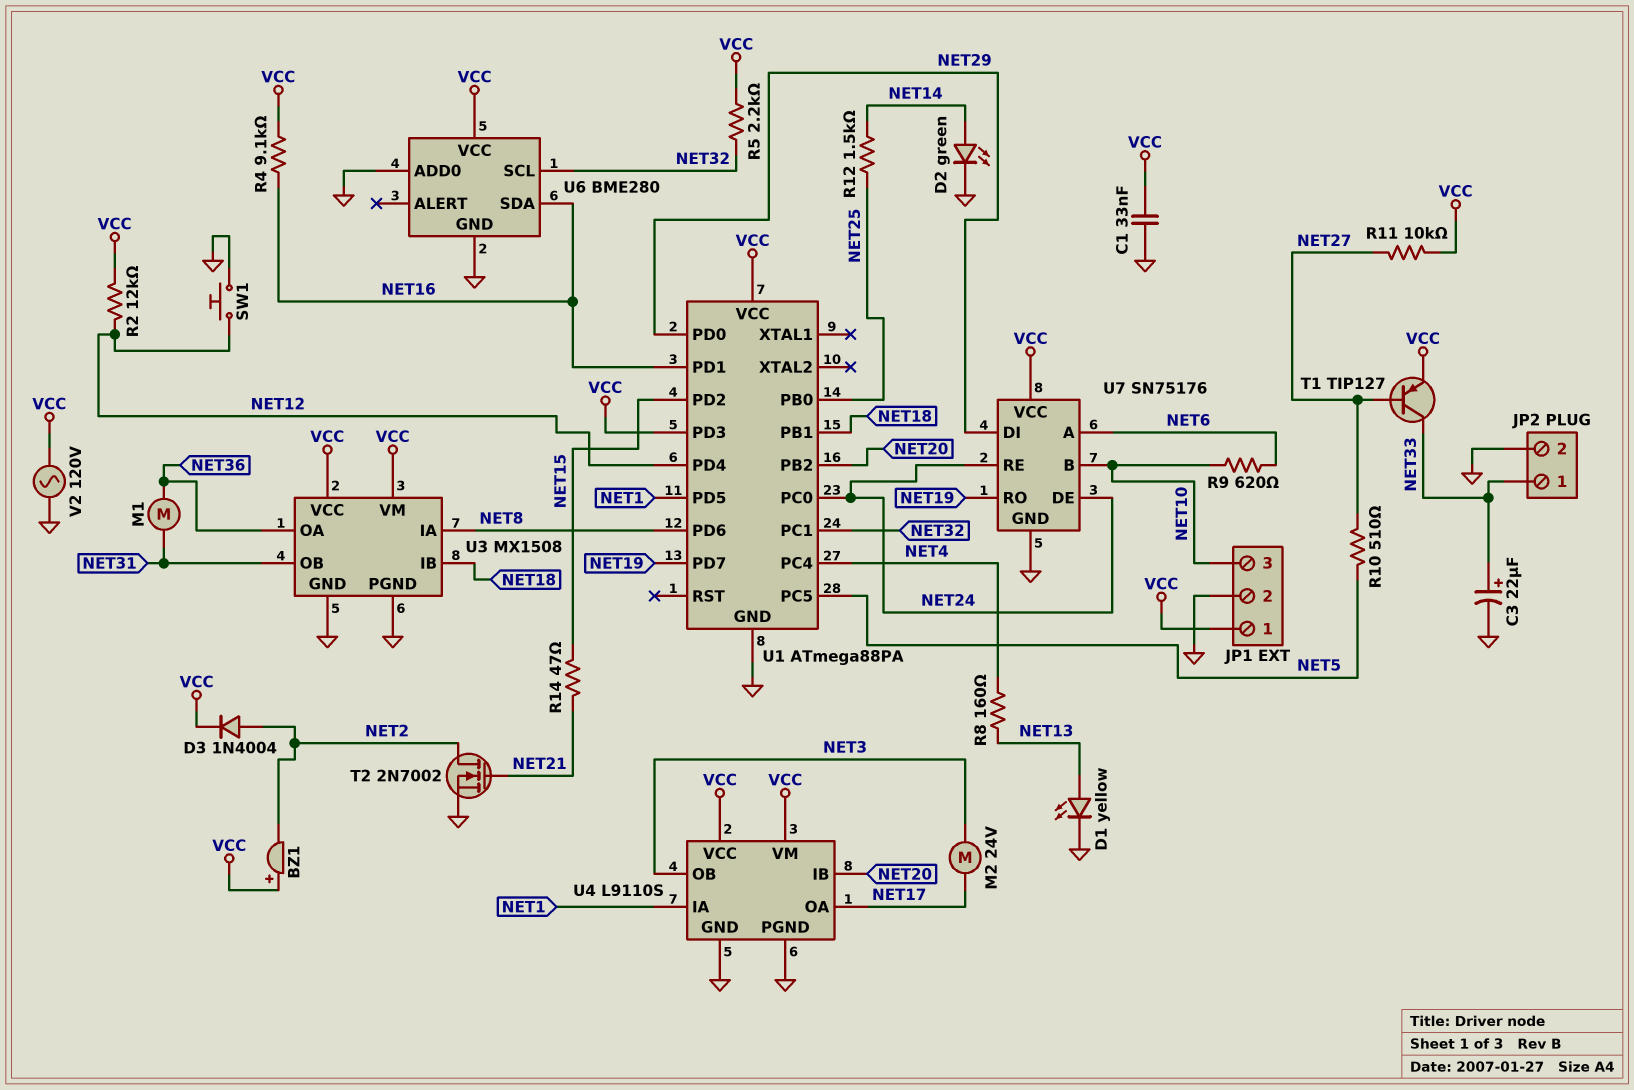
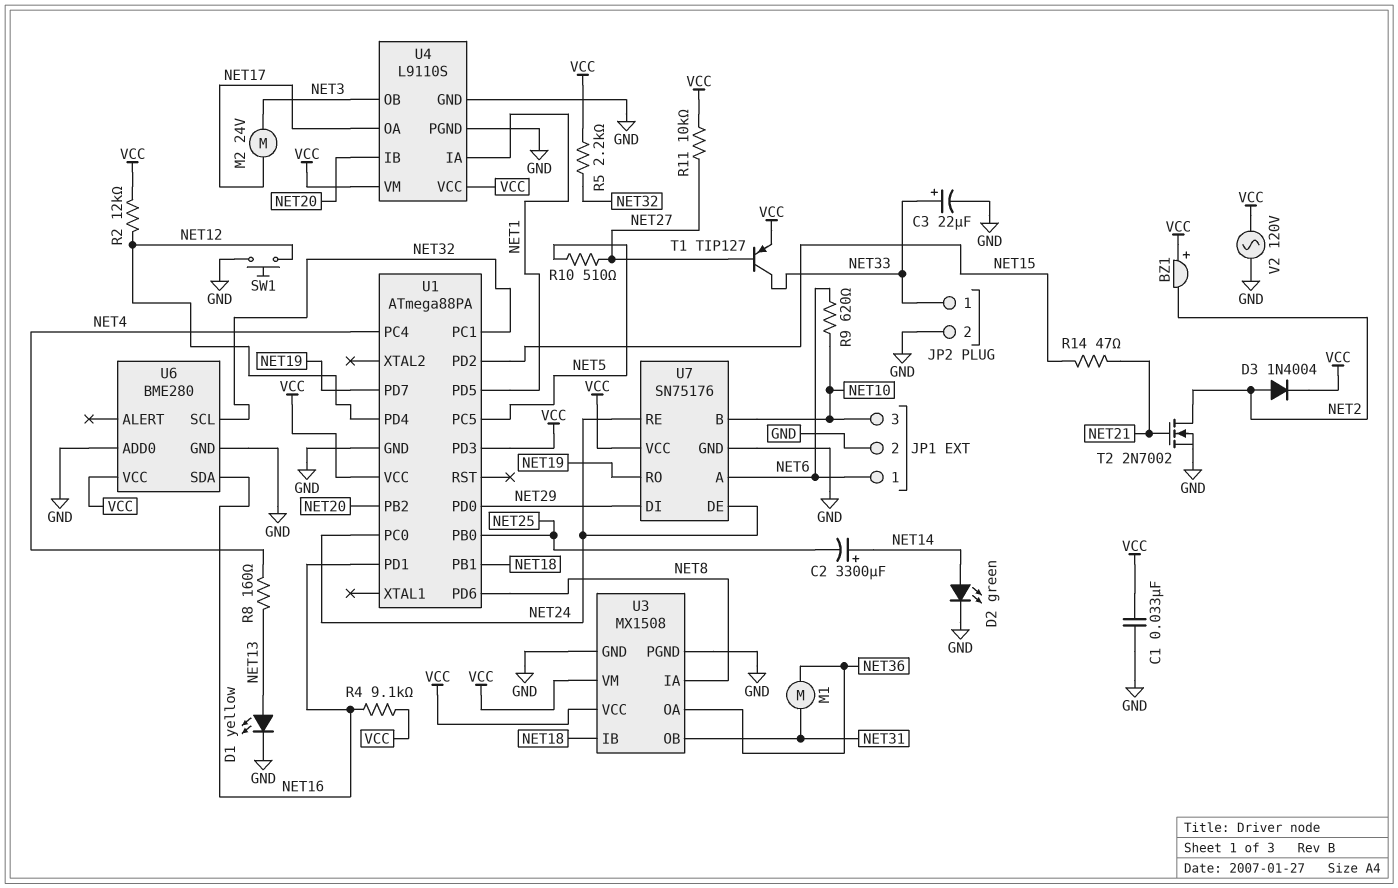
C2: none -> 3300uF (plus NET14, minus NET25)
JP1 pin 1: VCC -> NET6
R12: 1.5k (NET14, NET25) -> none

